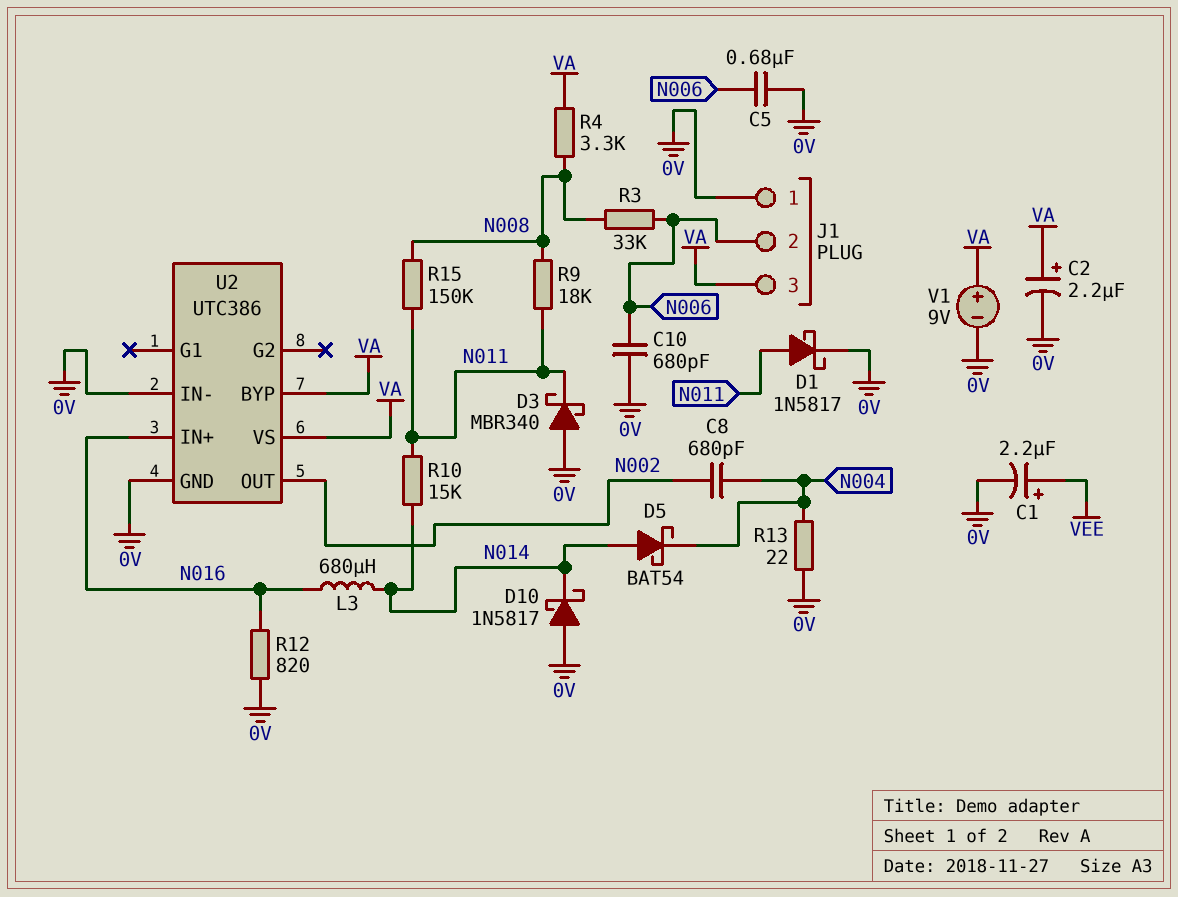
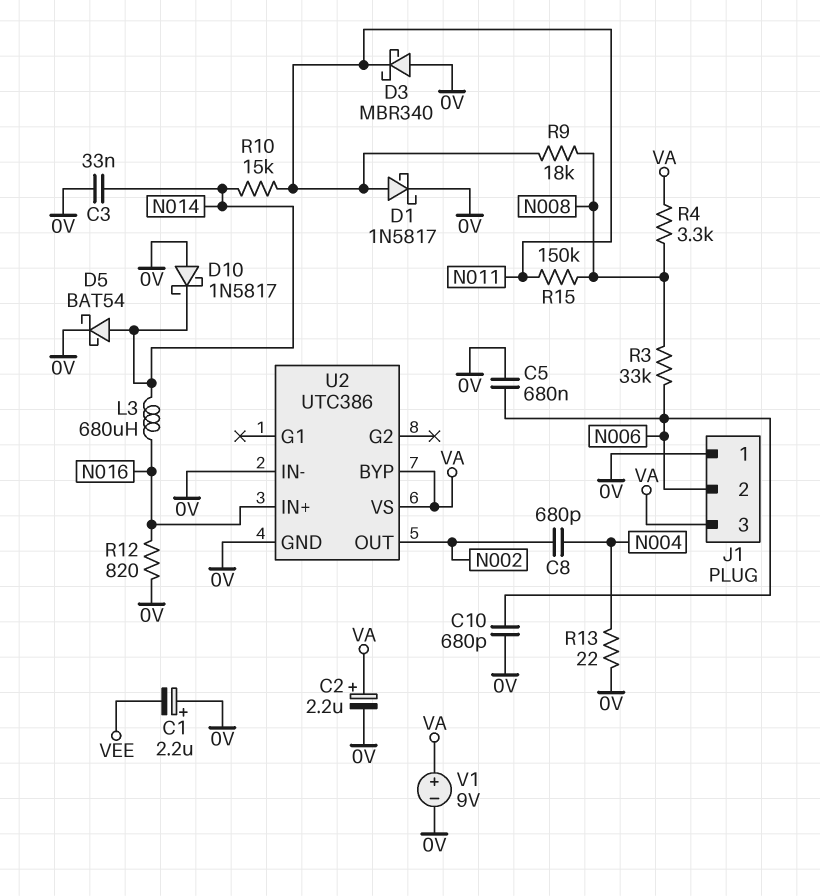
C1: 2.2uF (plus VEE, minus 0V) -> 2.2uF (plus 0V, minus VEE)
C3: none -> 33nF (0V, N014)
D5: schottky BAT54 (A N014, K N004) -> schottky BAT54 (A N014, K 0V)

